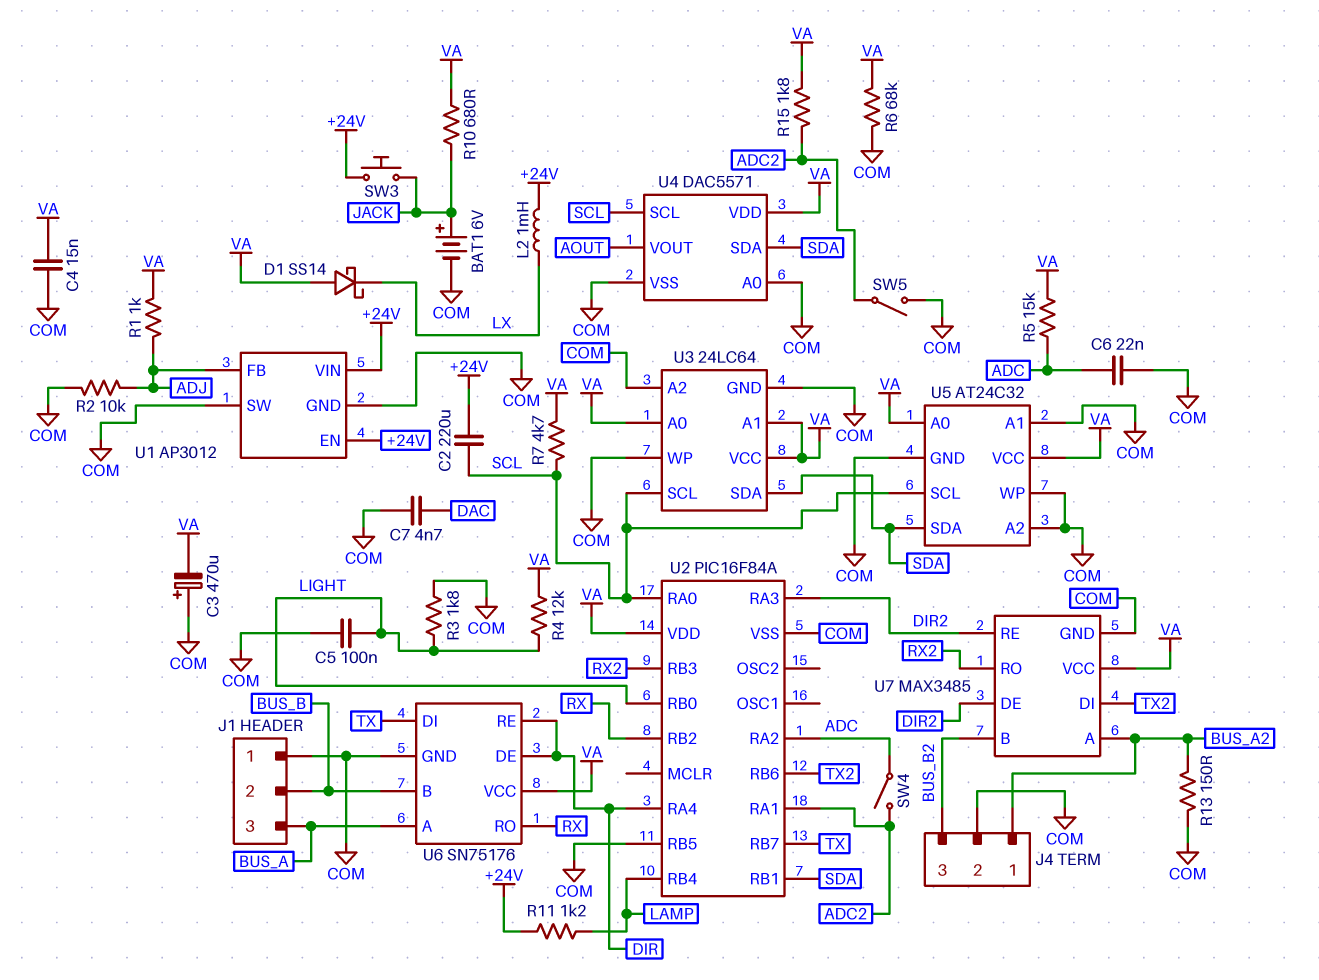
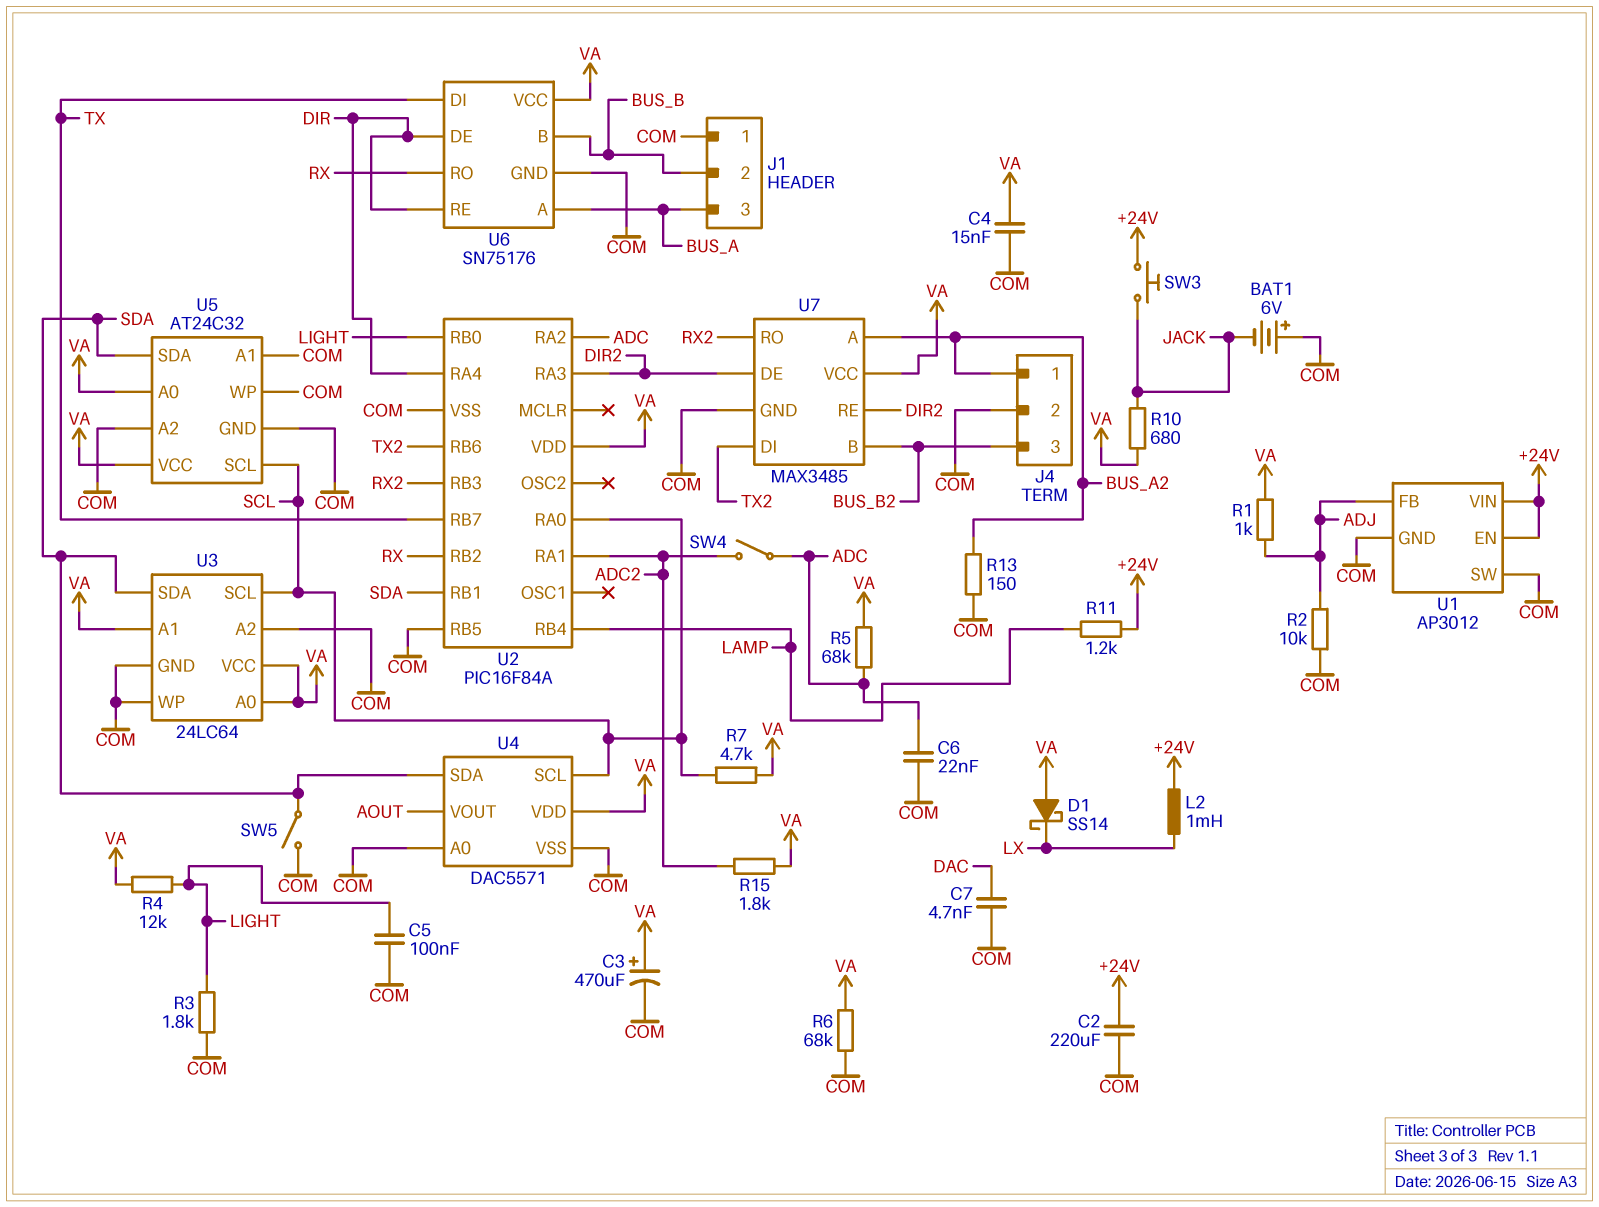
BAT1: 6V (plus JACK, minus COM) -> 6V (plus COM, minus JACK)
C2: 220uF (+24V, SCL) -> 220uF (+24V, COM)
C3: 470uF (plus COM, minus VA) -> 470uF (plus VA, minus COM)
R5: 15k (ADC, VA) -> 68k (ADC, VA)
SW5: switch (ADC2, COM) -> switch (COM, SDA)

